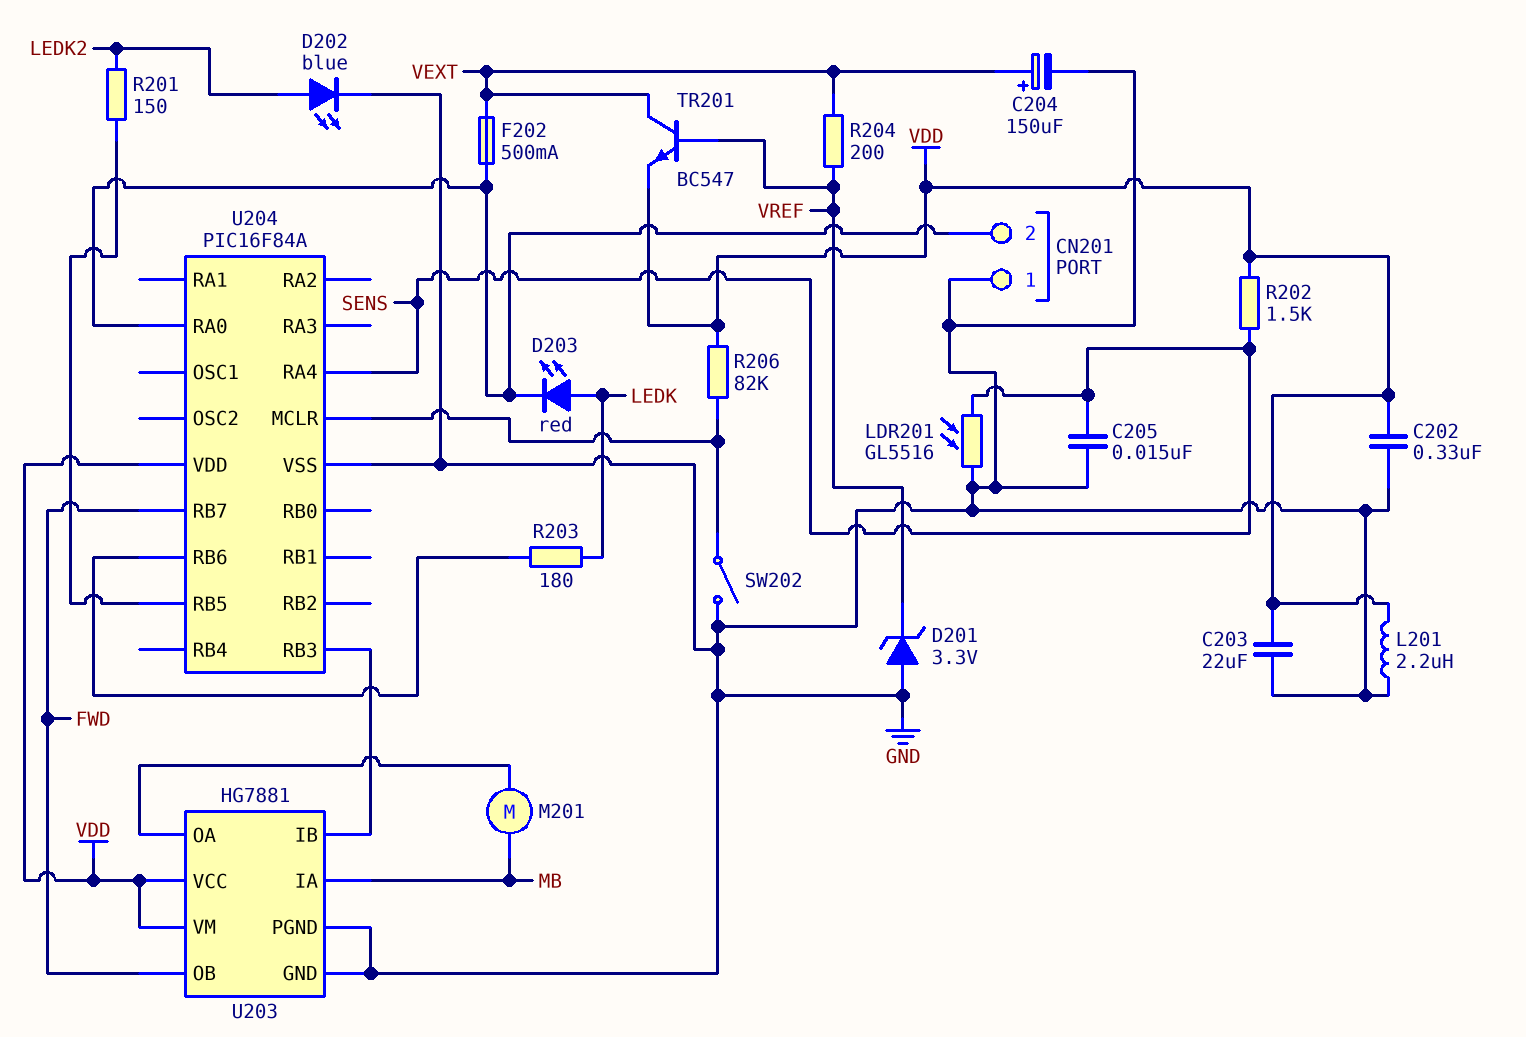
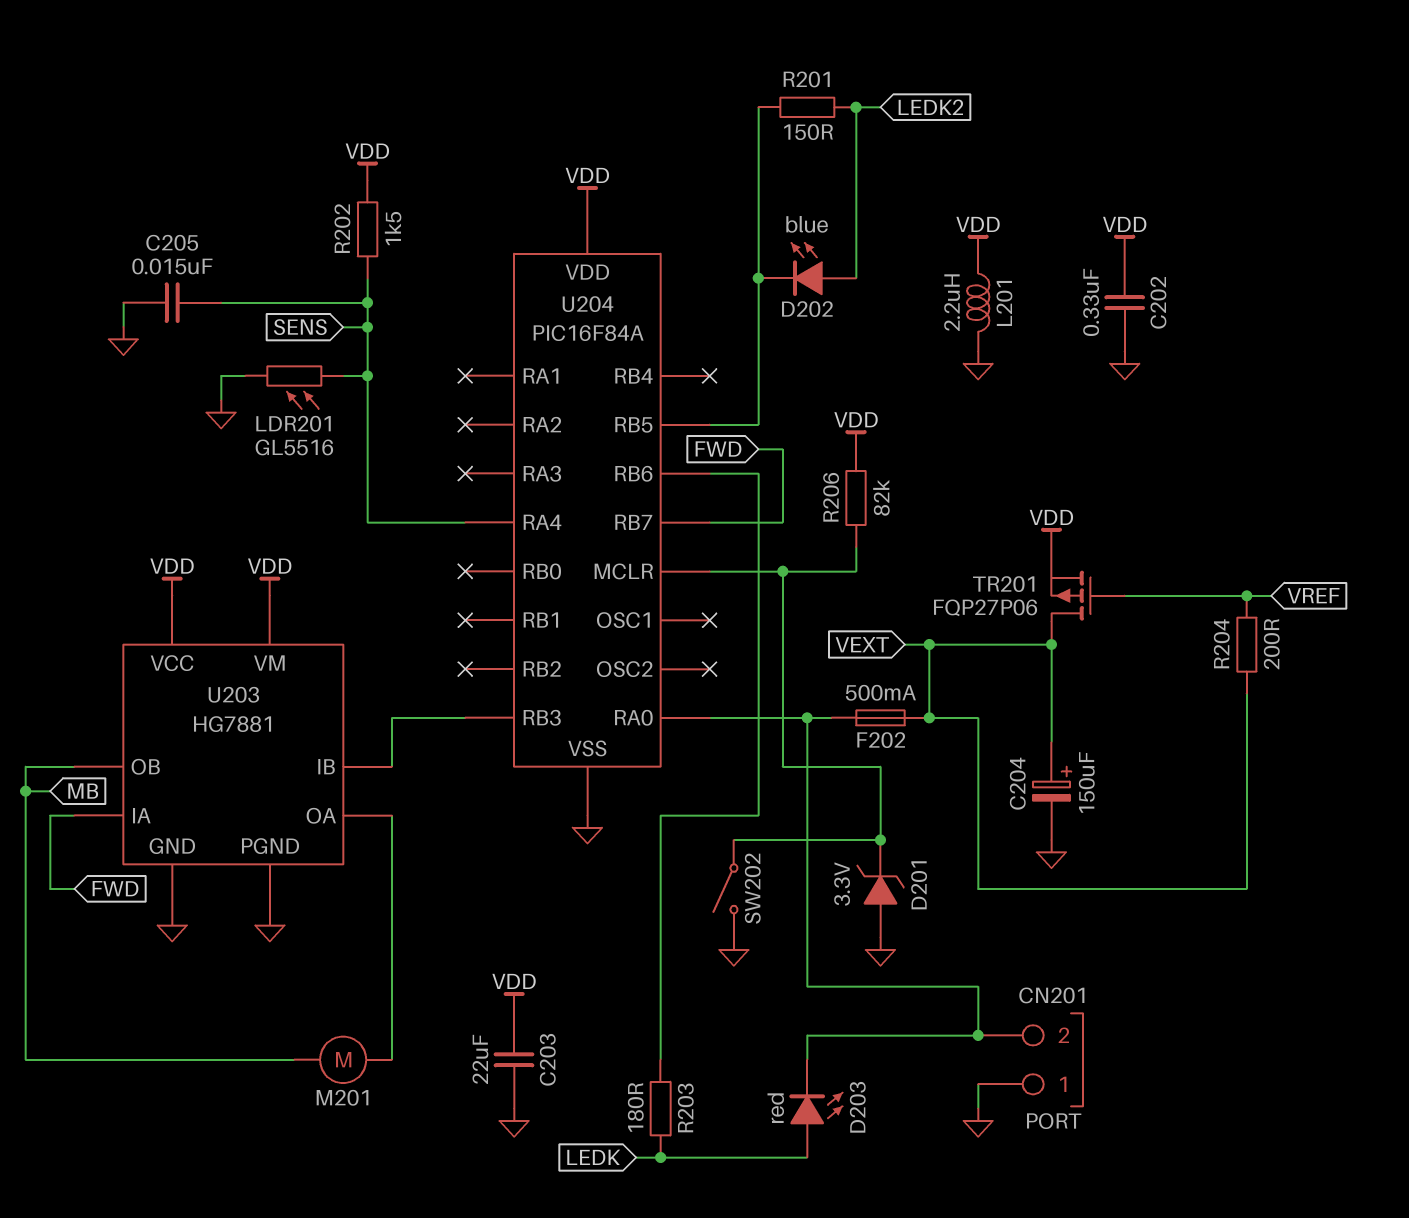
D201: zener 3.3V (A GND, K VREF) -> zener 3.3V (A GND, K U204/MCLR)
D202: LED blue (A LEDK2, K GND) -> LED blue (A LEDK2, K U204/RB5)
TR201: NPN BC547 (B VREF, C VEXT, E VDD) -> PMOS FQP27P06 (G VREF, D VEXT, S VDD)
U203 pin IA: MB -> FWD
U203 pin OB: FWD -> MB

